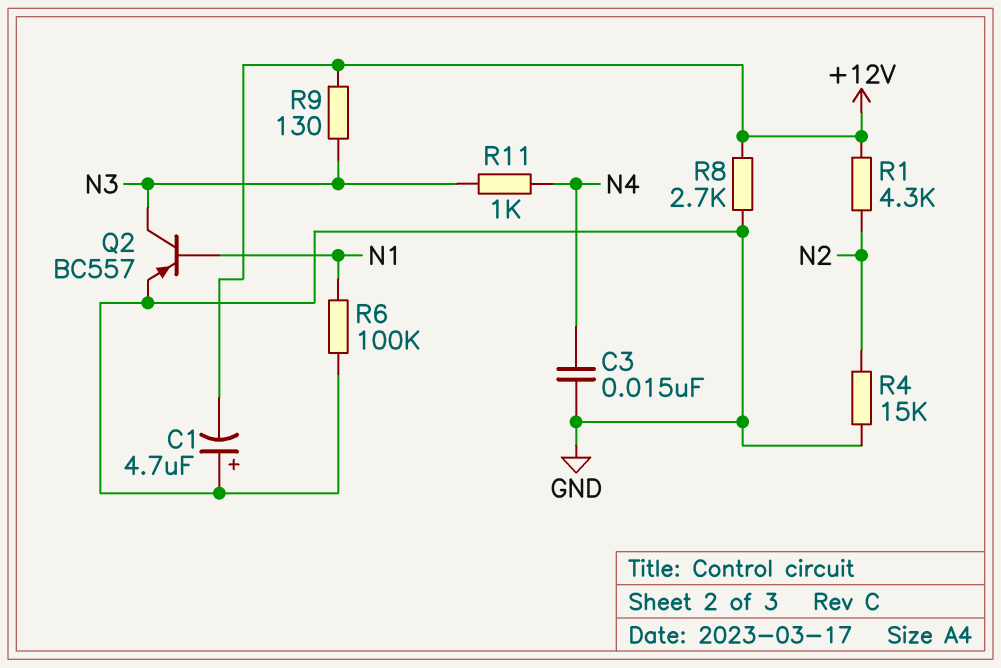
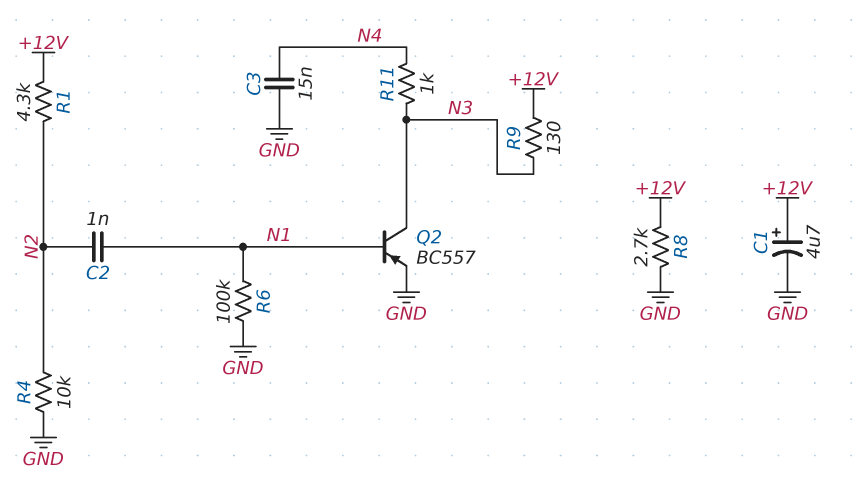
C1: 4.7uF (plus GND, minus +12V) -> 4.7uF (plus +12V, minus GND)
C2: none -> 1nF (N1, N2)
R4: 15k (GND, N2) -> 10k (GND, N2)

